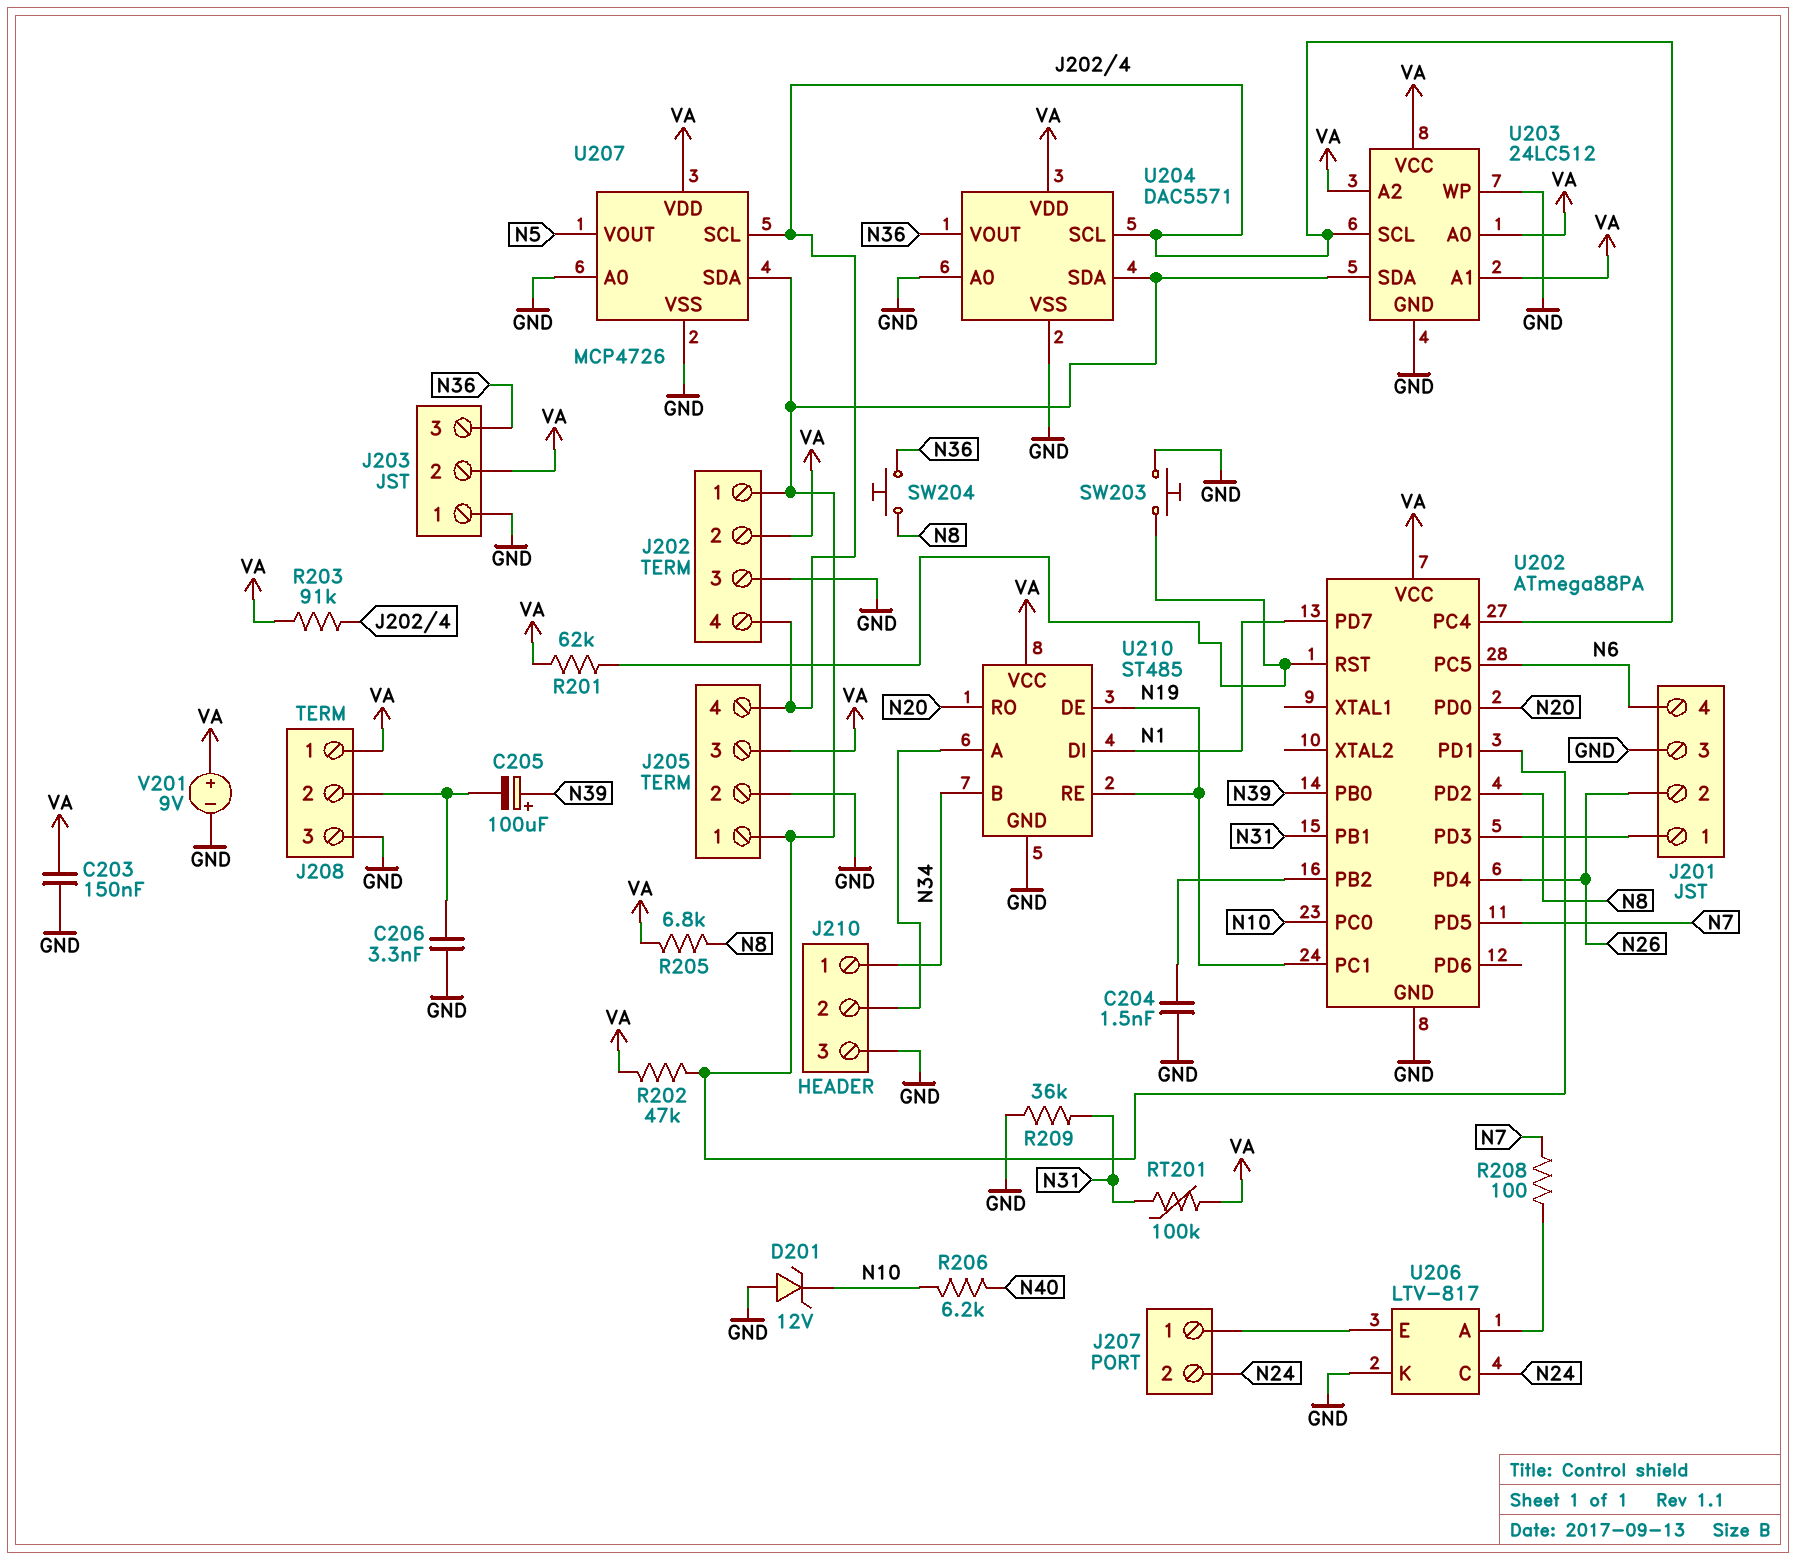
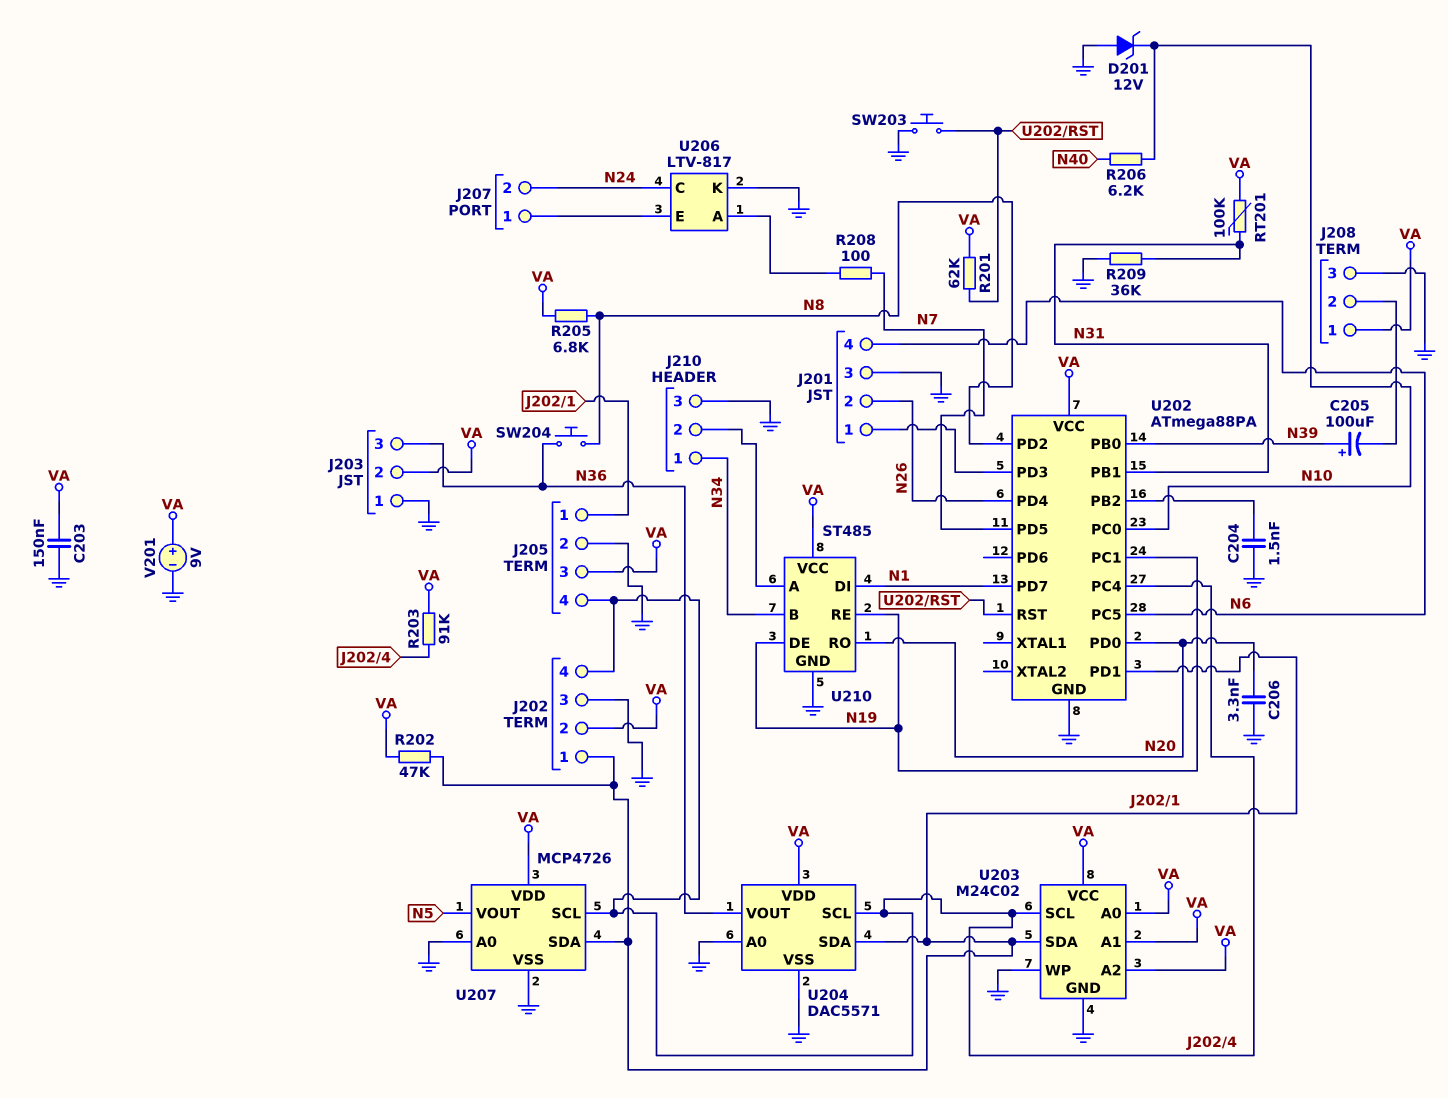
C206: 3.3nF (GND, J208/2) -> 3.3nF (GND, N20)
U203: 24LC512 -> M24C02

